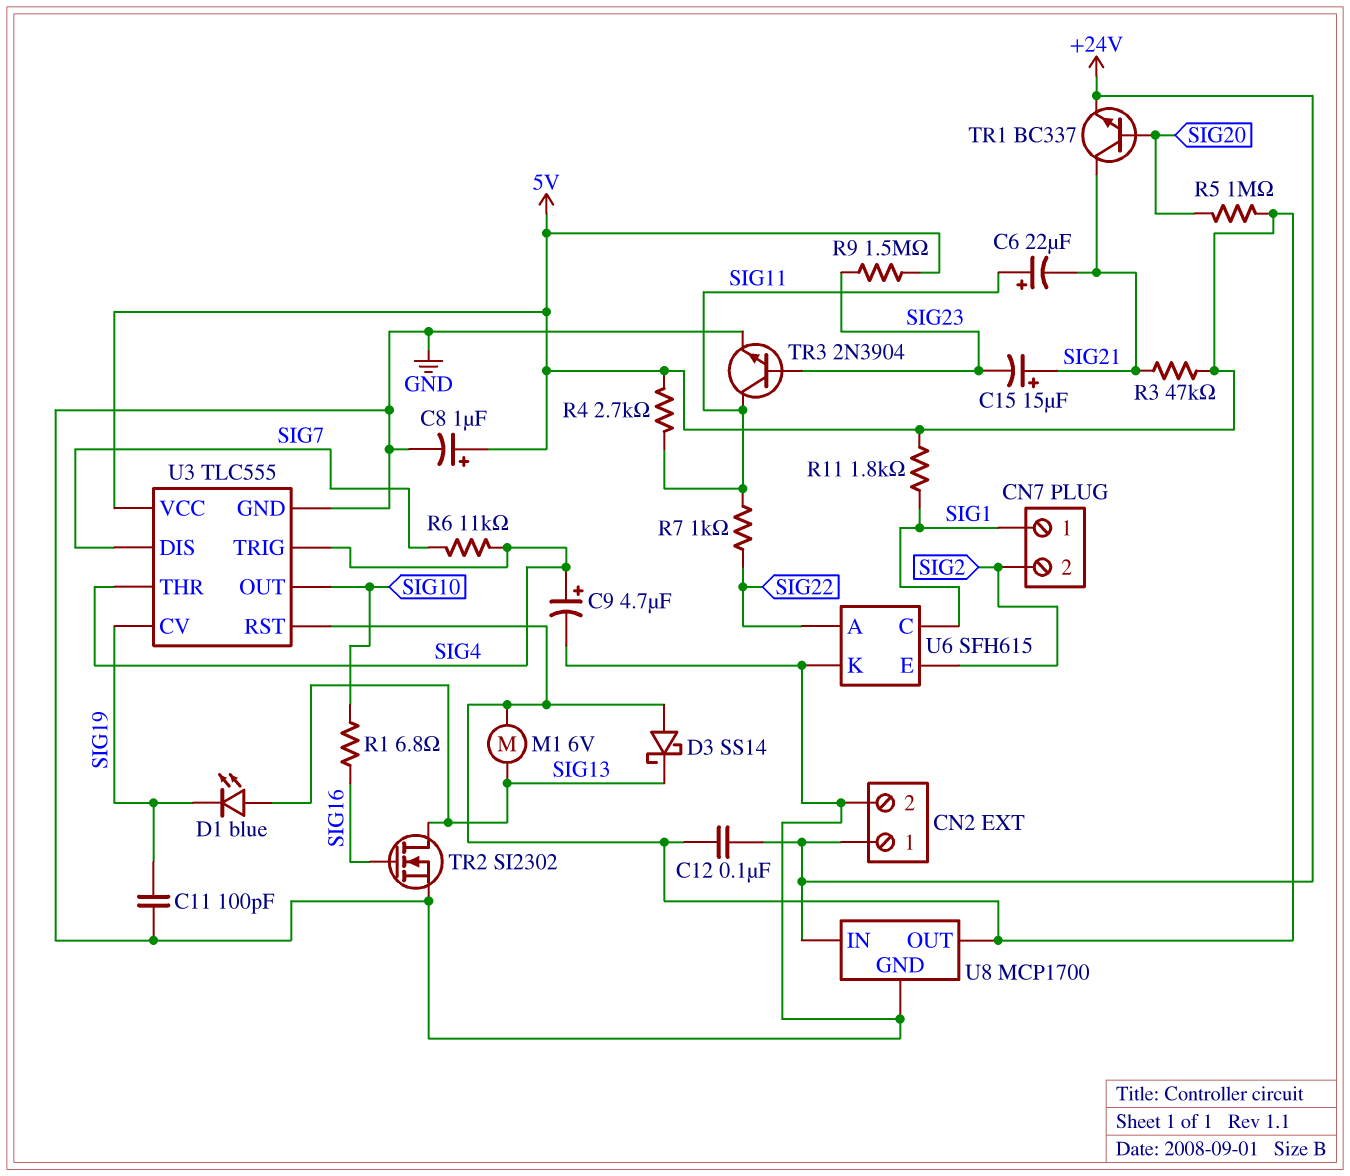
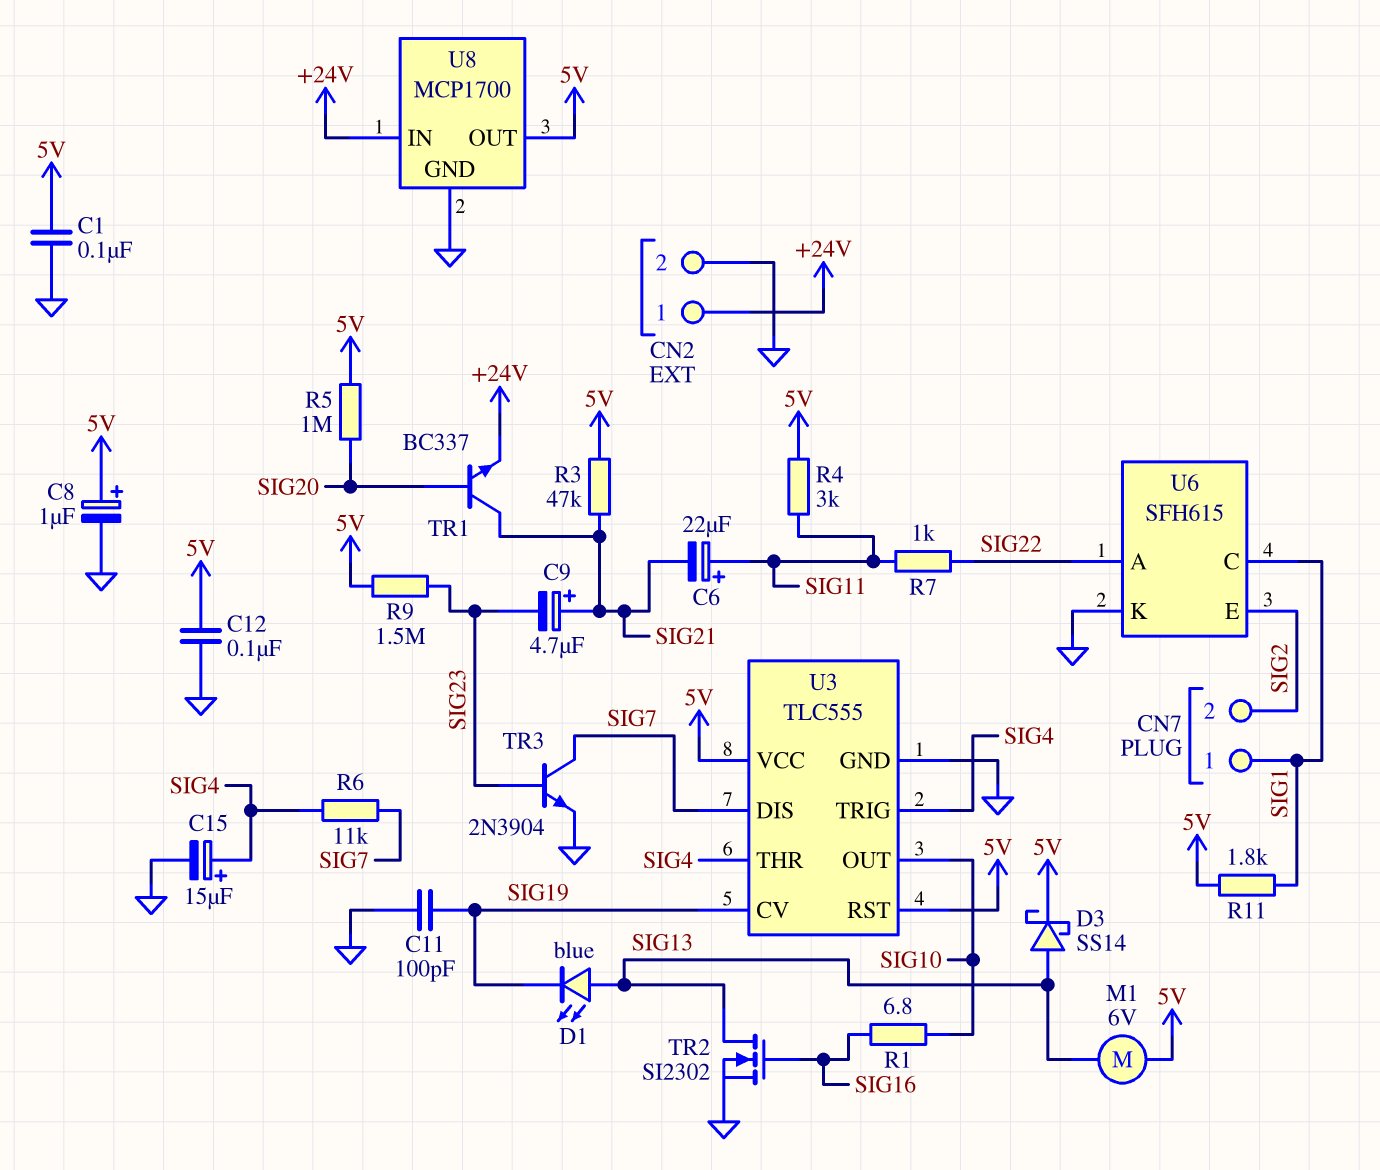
C1: none -> 100nF (5V, GND)
C9: 4.7uF (plus SIG4, minus GND) -> 4.7uF (plus SIG21, minus SIG23)
C12: 100nF (+24V, 5V) -> 100nF (5V, GND)
C15: 15uF (plus SIG21, minus SIG23) -> 15uF (plus SIG4, minus GND)
D3: schottky SS14 (A 5V, K SIG13) -> schottky SS14 (A SIG13, K 5V)
R4: 2.7k (5V, SIG11) -> 3k (5V, SIG11)
TR3: NPN 2N3904 (B SIG23, C SIG11, E GND) -> NPN 2N3904 (B SIG23, C SIG7, E GND)

